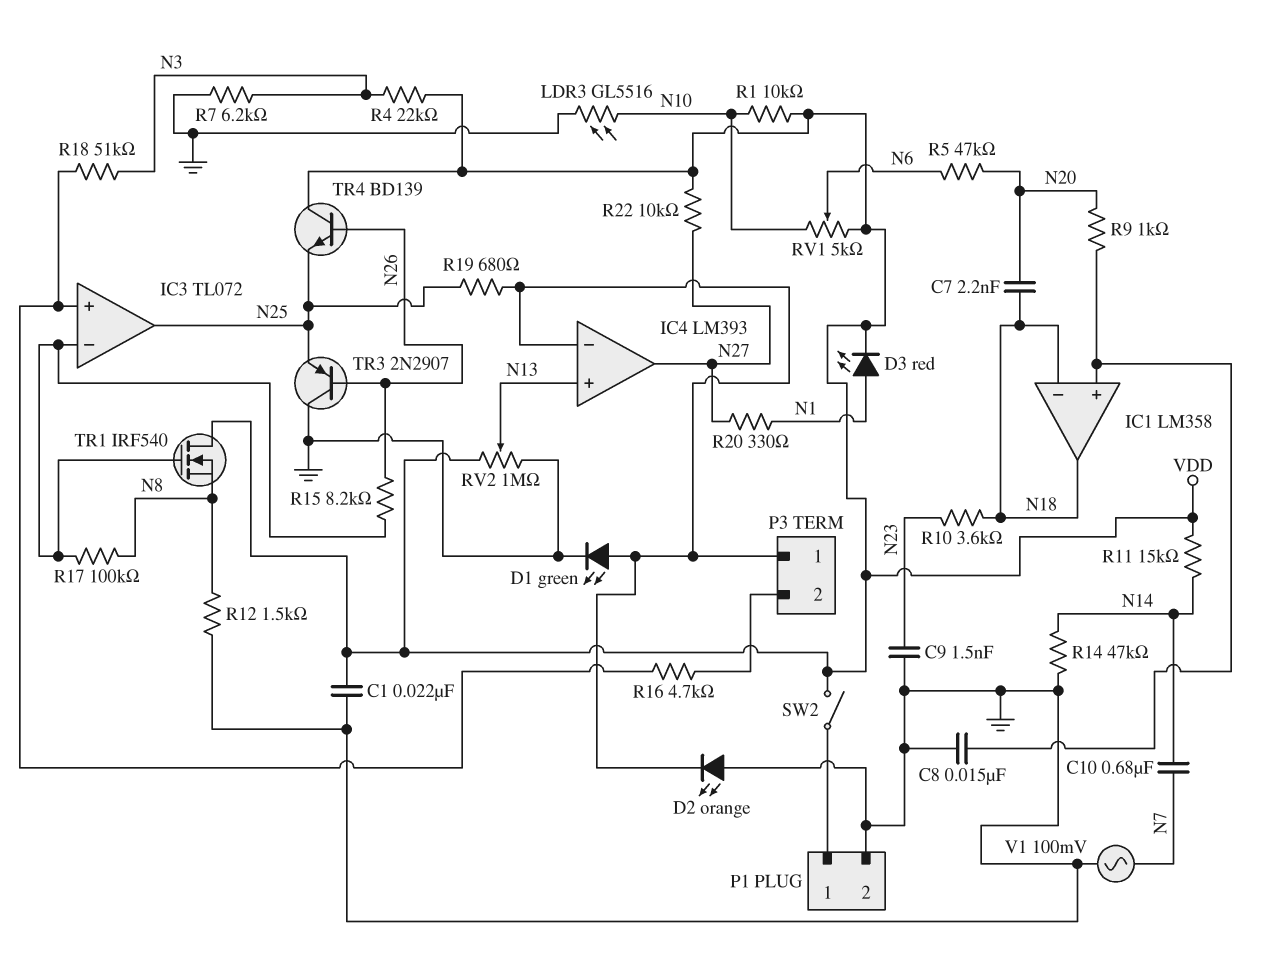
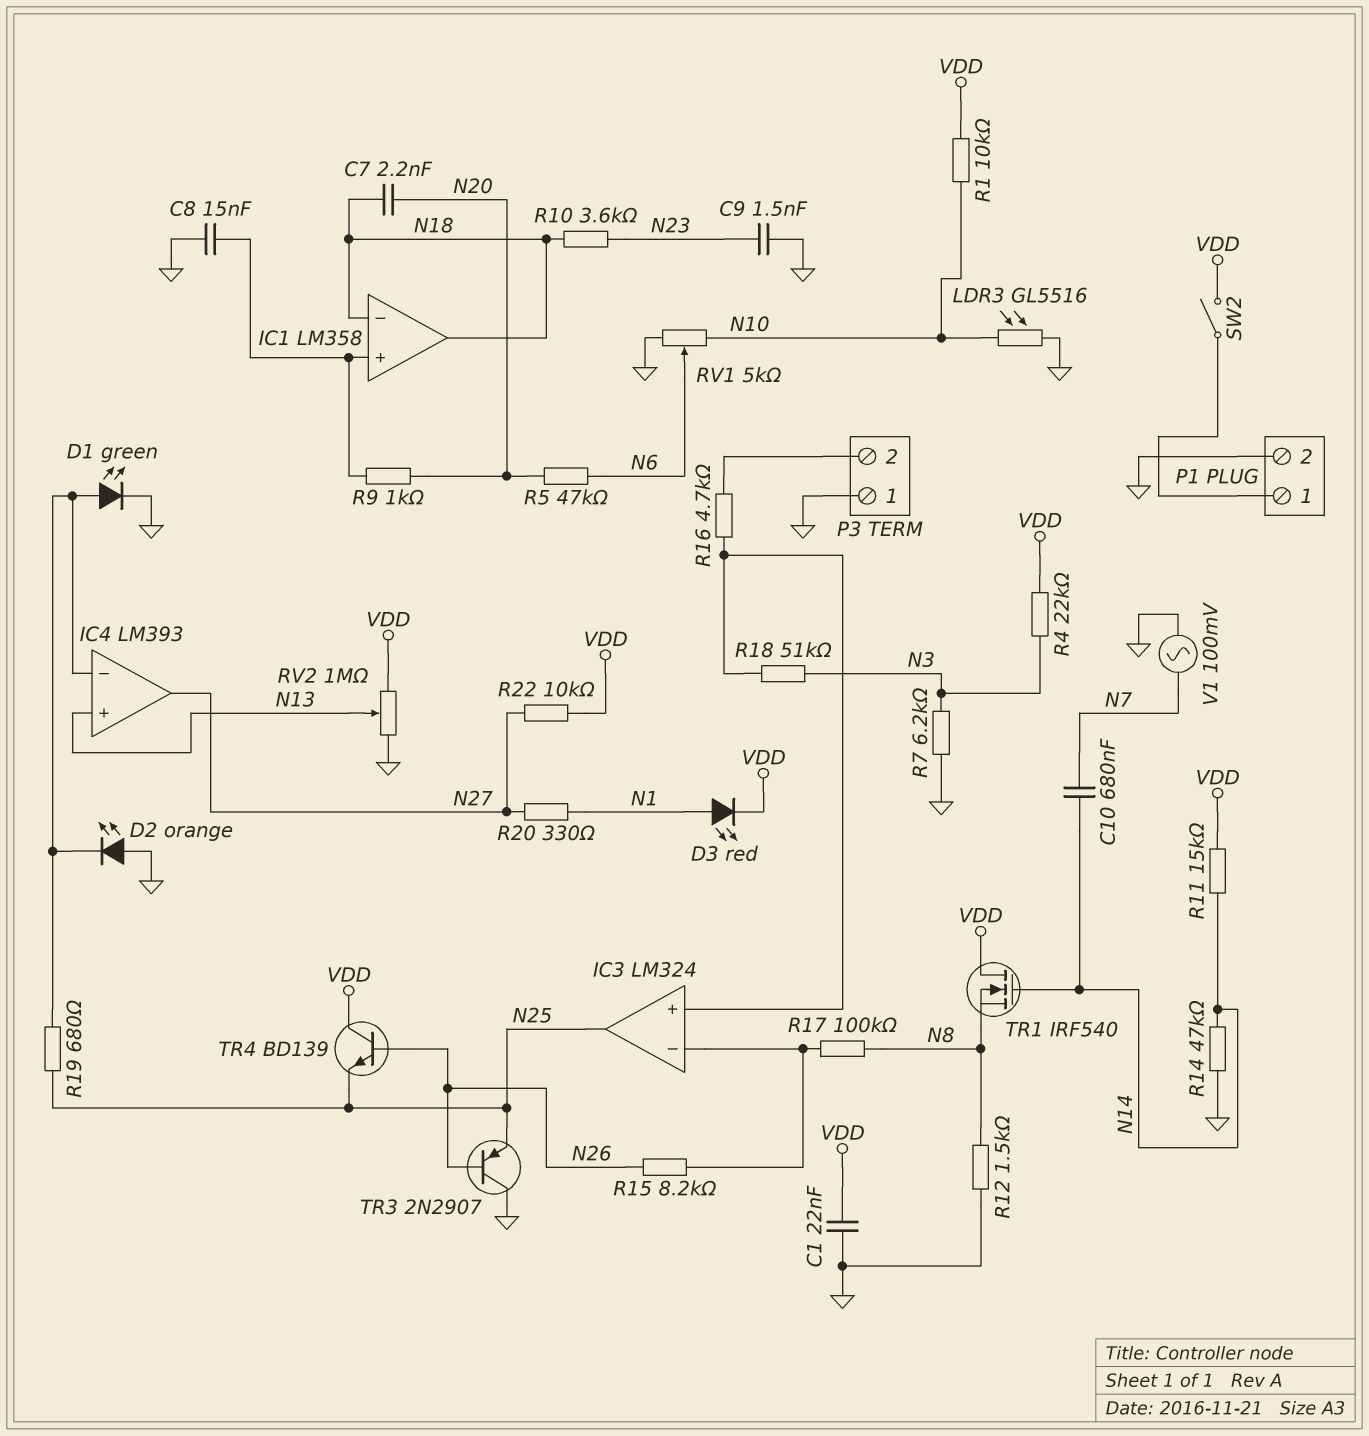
IC3: TL072 -> LM324
P3 pin 1: IC4/in- -> GND
RV1: 5k (N10, VDD, wiper N6) -> 5k (GND, N10, wiper N6)
TR1: NMOS IRF540 (G IC3/in-, D VDD, S N8) -> NMOS IRF540 (G N14, D VDD, S N8)

